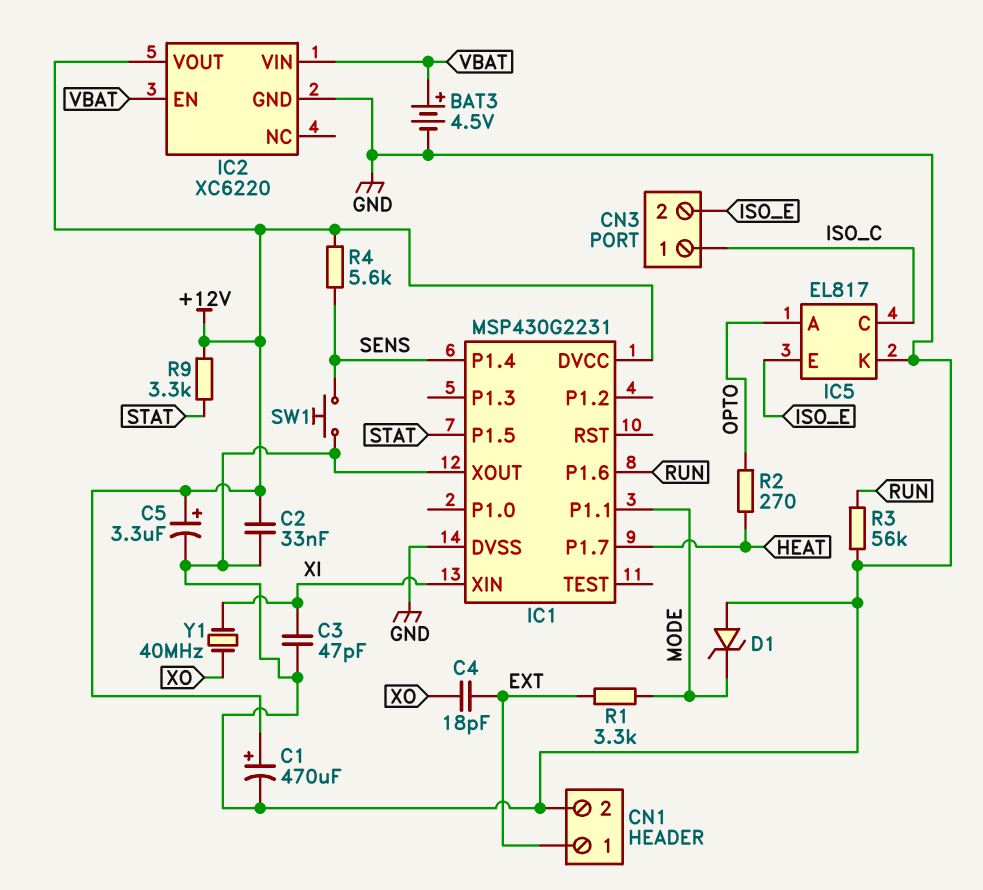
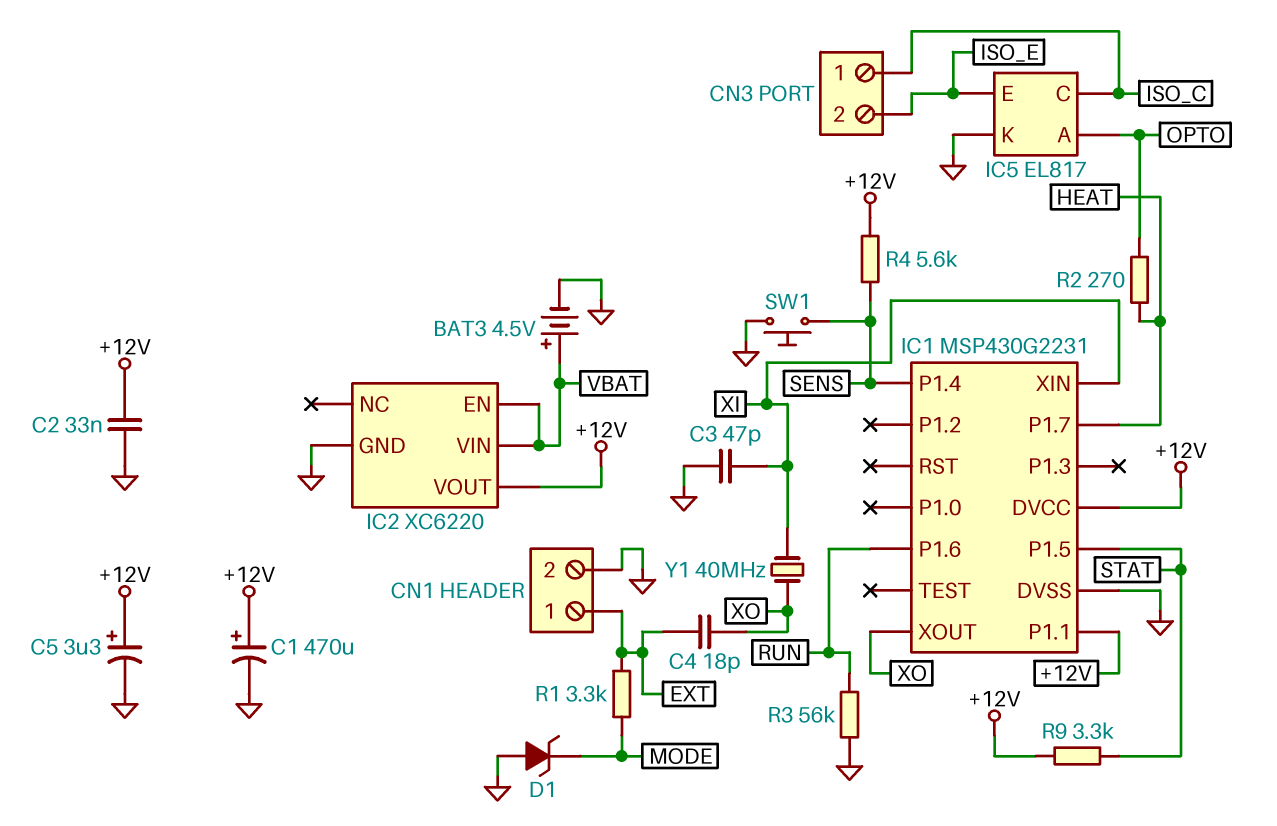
IC1 pin P1.1: MODE -> +12V
IC1 pin XOUT: GND -> XO

